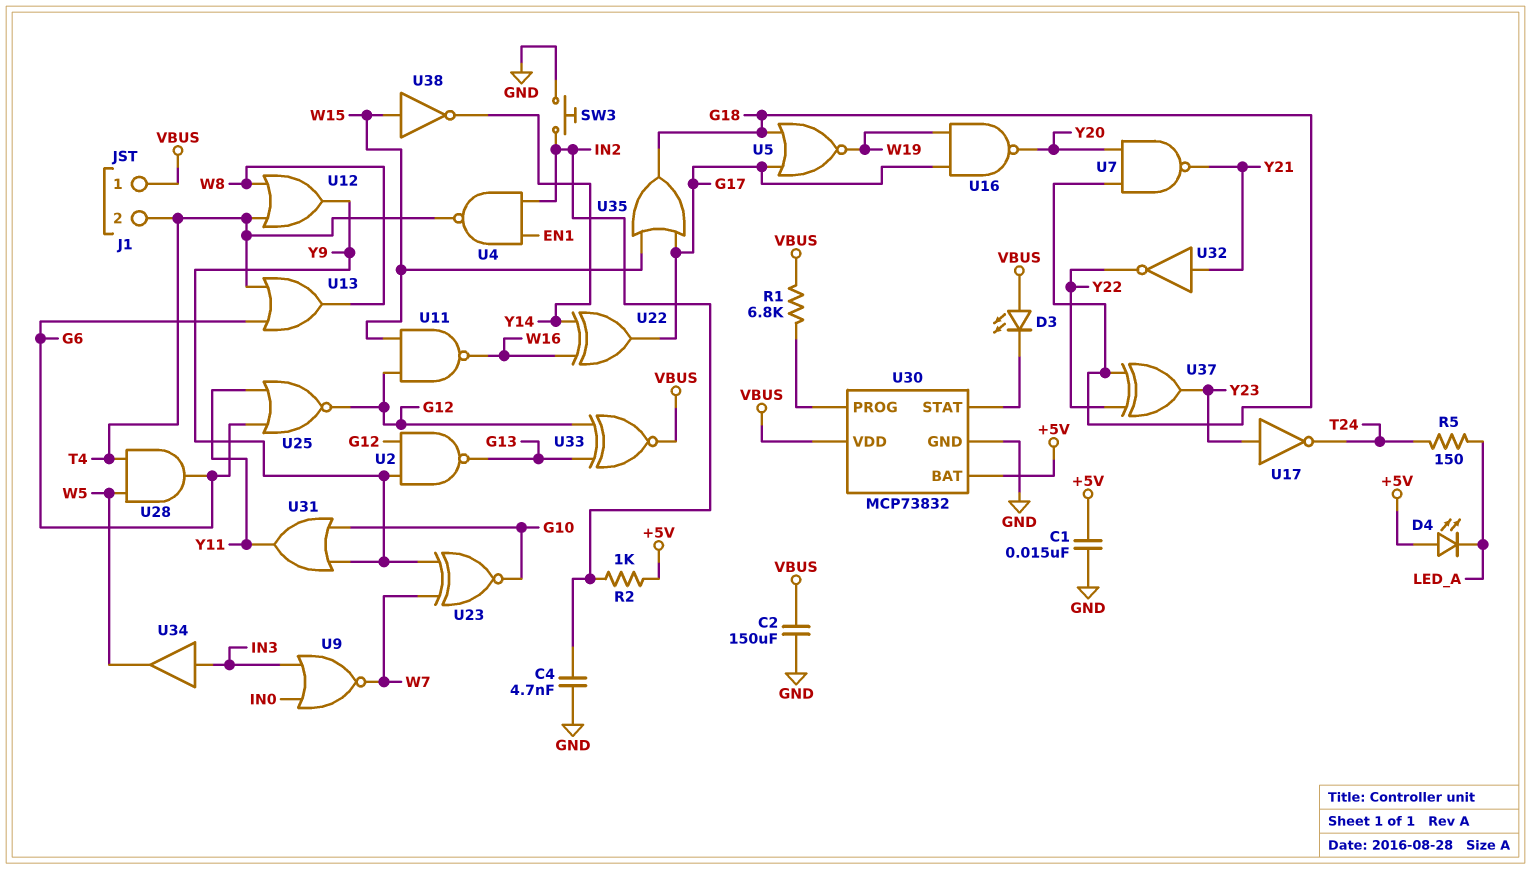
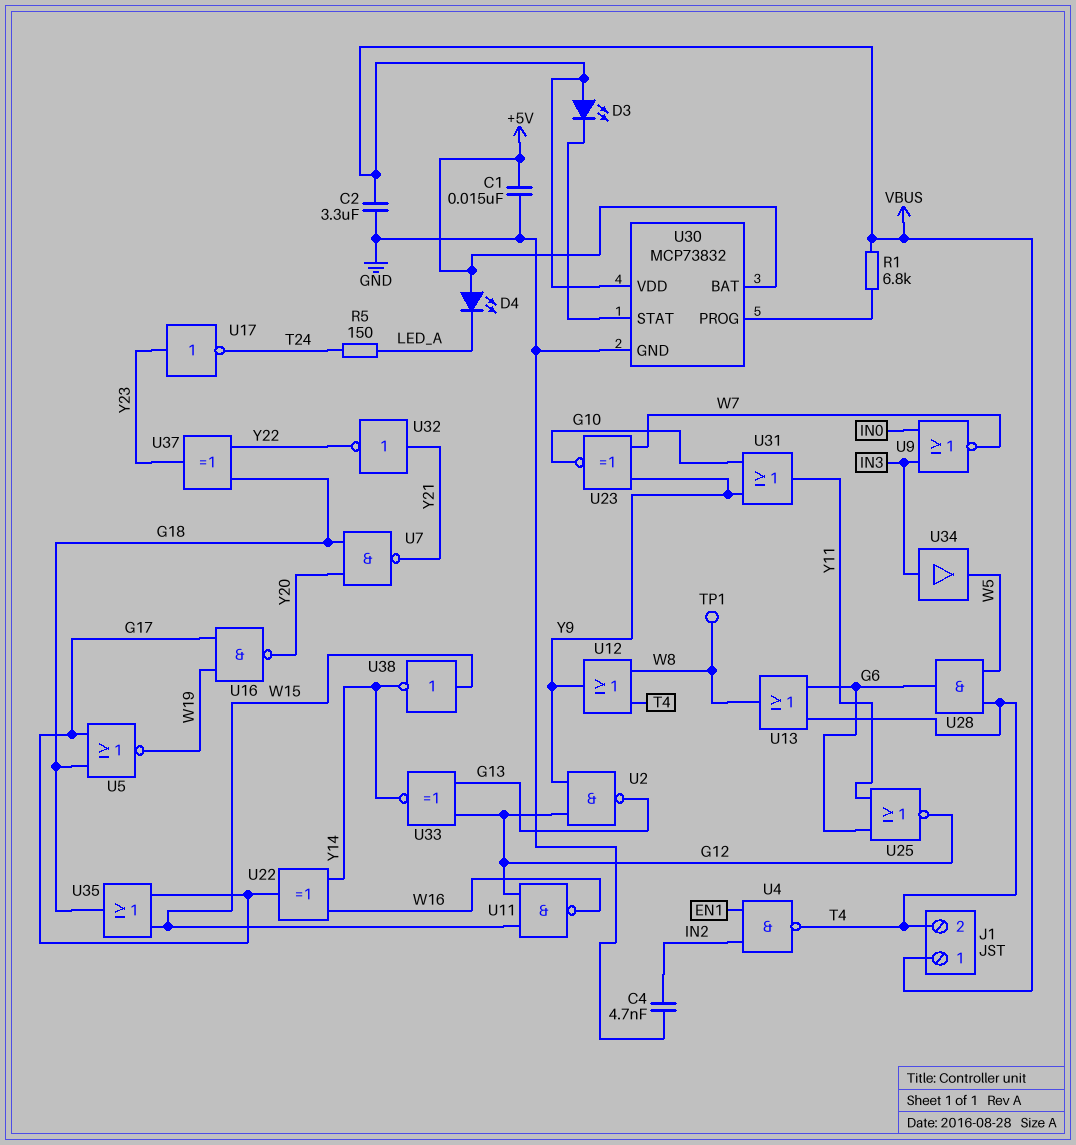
C2: 150uF (GND, VBUS) -> 3.3uF (GND, VBUS)
R2: 1k (+5V, IN2) -> none
SW3: button (GND, IN2) -> none
TP1: none -> test point (W8)
U33: XNOR (in G12, in G13, out VBUS) -> XNOR (in G12, in G13, out Y14)

